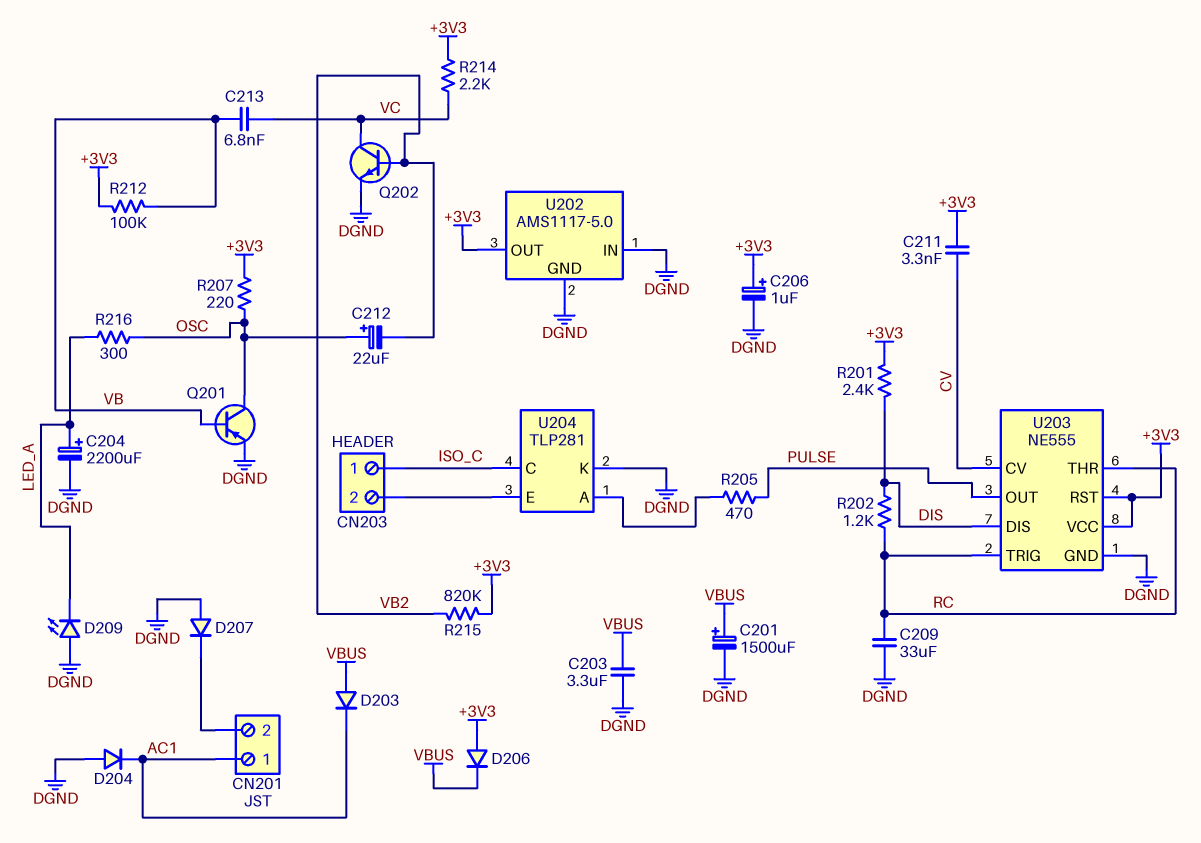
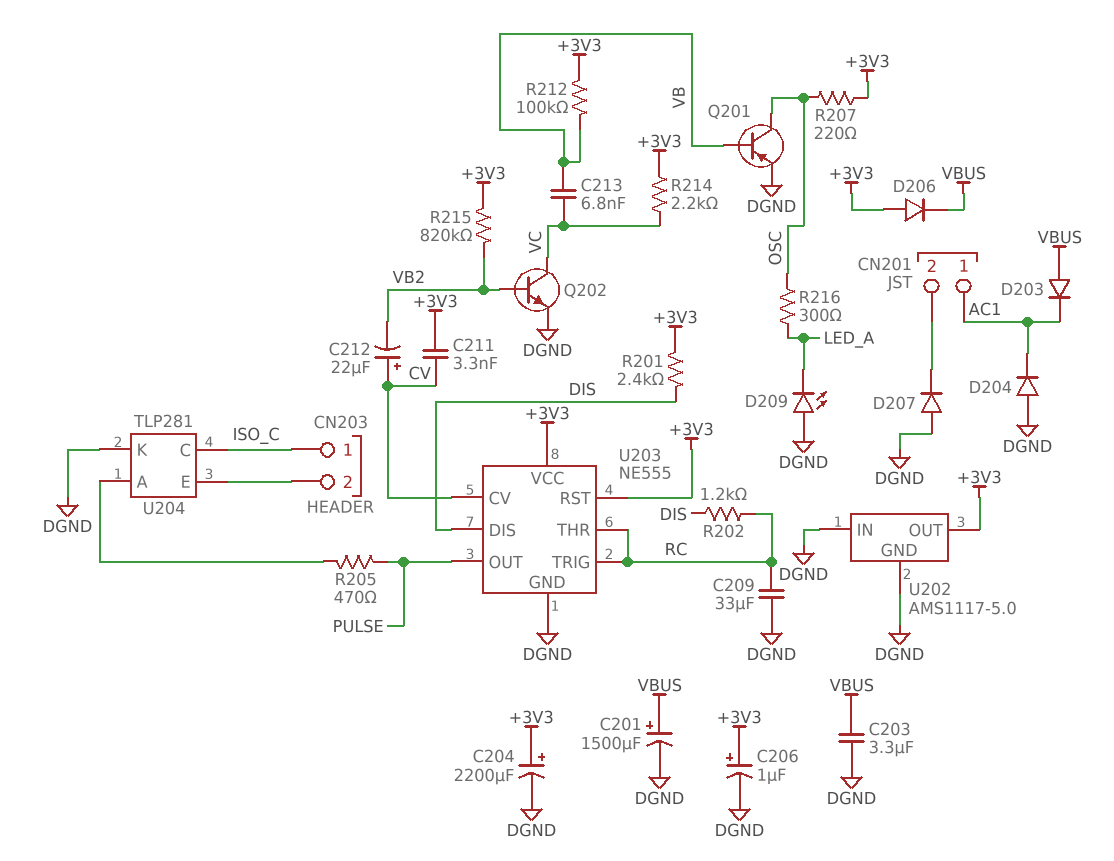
C204: 2200uF (plus LED_A, minus DGND) -> 2200uF (plus +3V3, minus DGND)
C212: 22uF (plus OSC, minus VB2) -> 22uF (plus CV, minus VB2)

